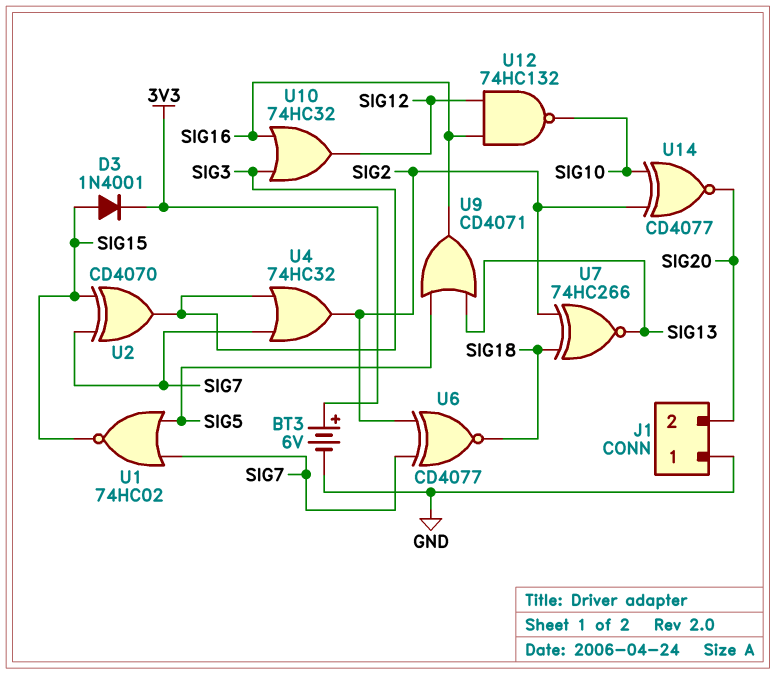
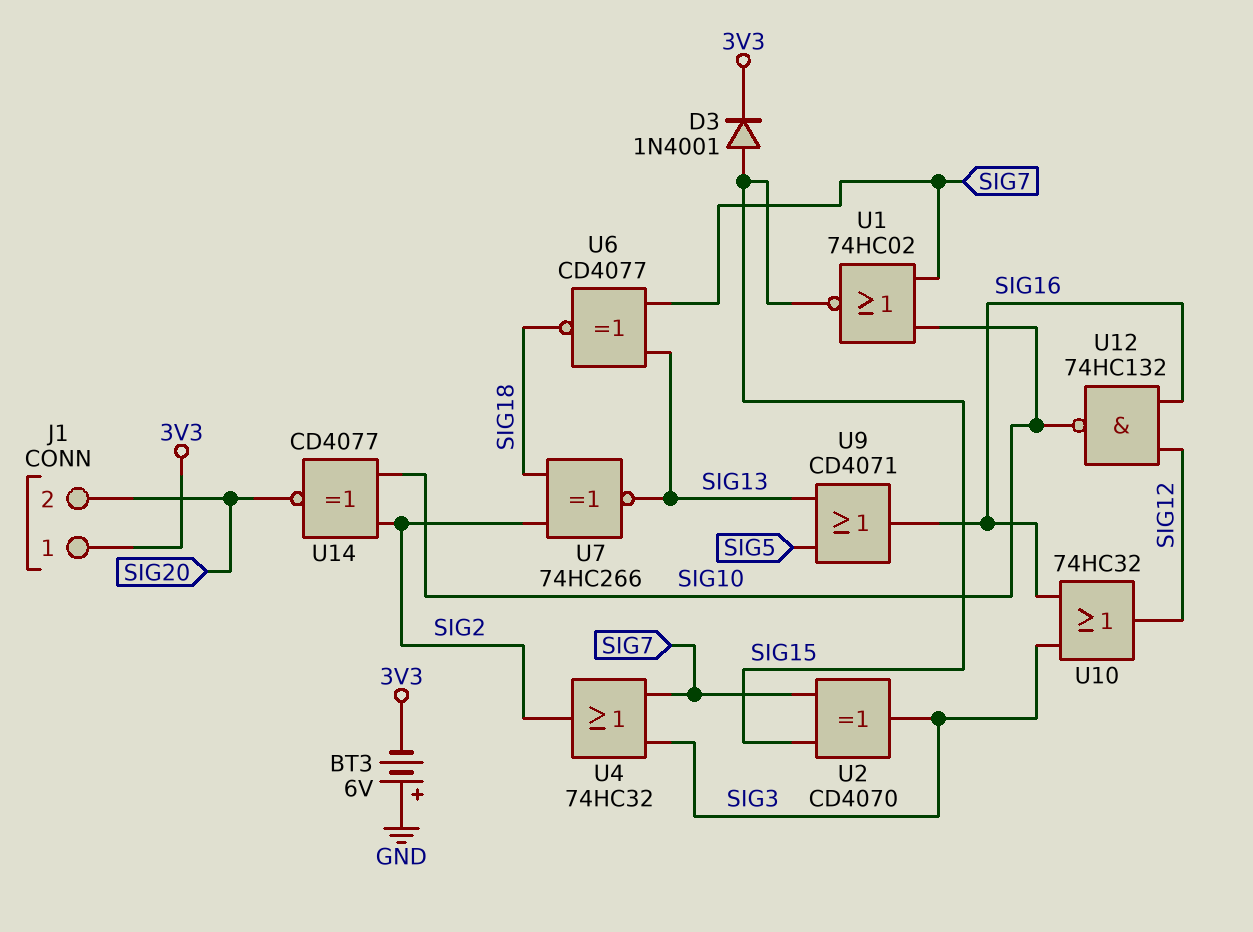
BT3: 6V (plus 3V3, minus GND) -> 6V (plus GND, minus 3V3)
J1 pin 1: GND -> 3V3
U1: NOR 74HC02 (in SIG5, in SIG7, out SIG15) -> NOR 74HC02 (in SIG7, in SIG10, out SIG15)
U6: XNOR CD4077 (in SIG2, in SIG7, out SIG18) -> XNOR CD4077 (in SIG7, in SIG13, out SIG18)

